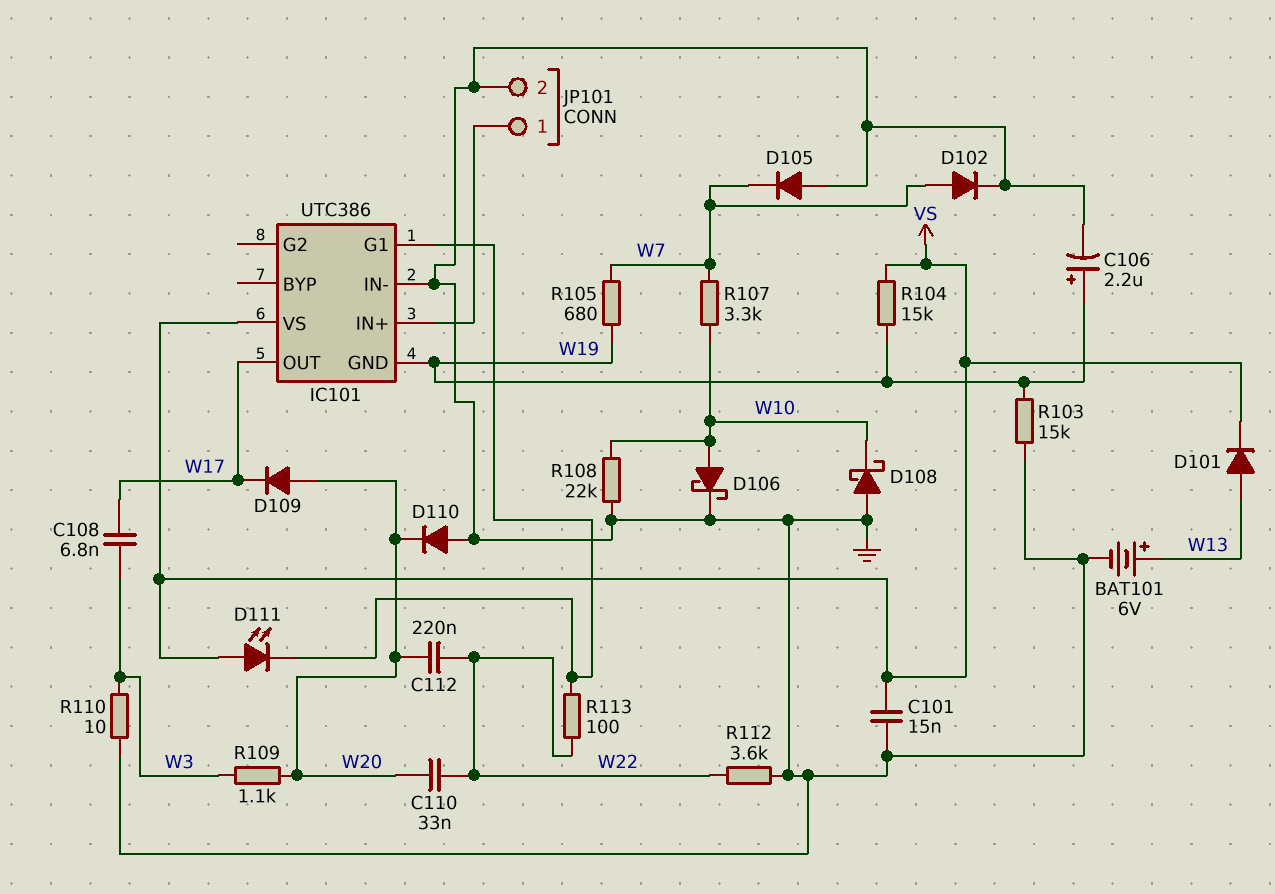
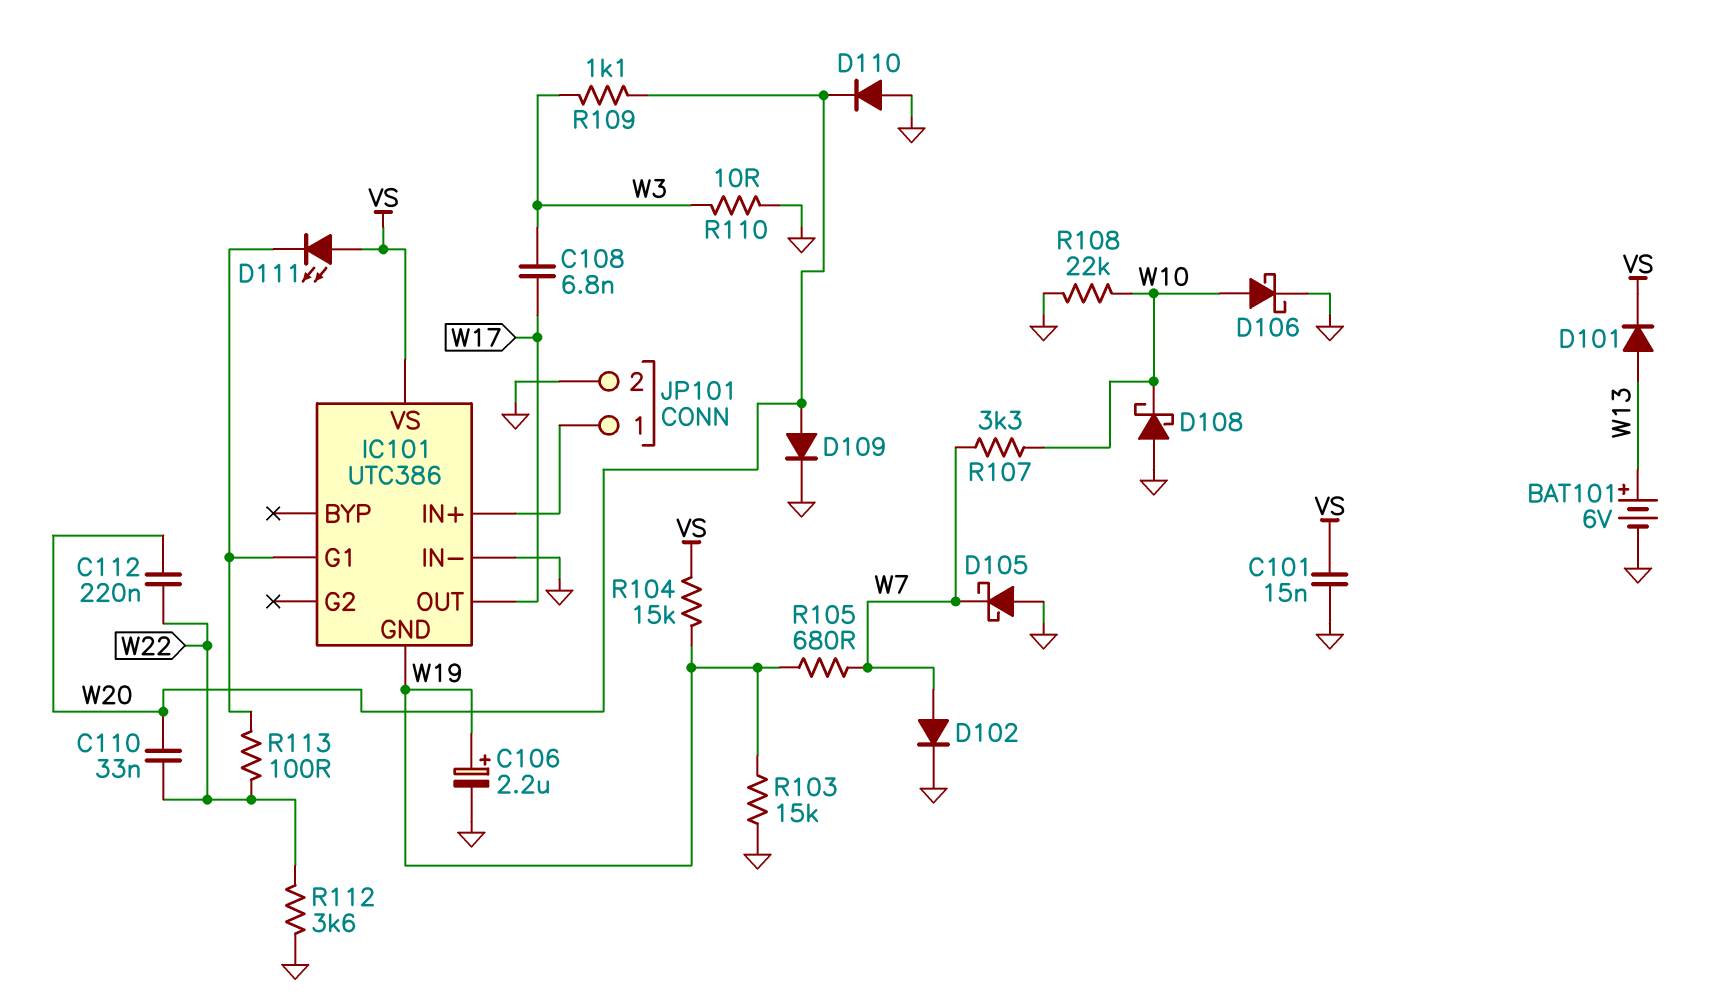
D105: diode (A GND, K W7) -> schottky (A GND, K W7)
D109: diode (A W20, K W17) -> diode (A W20, K GND)

